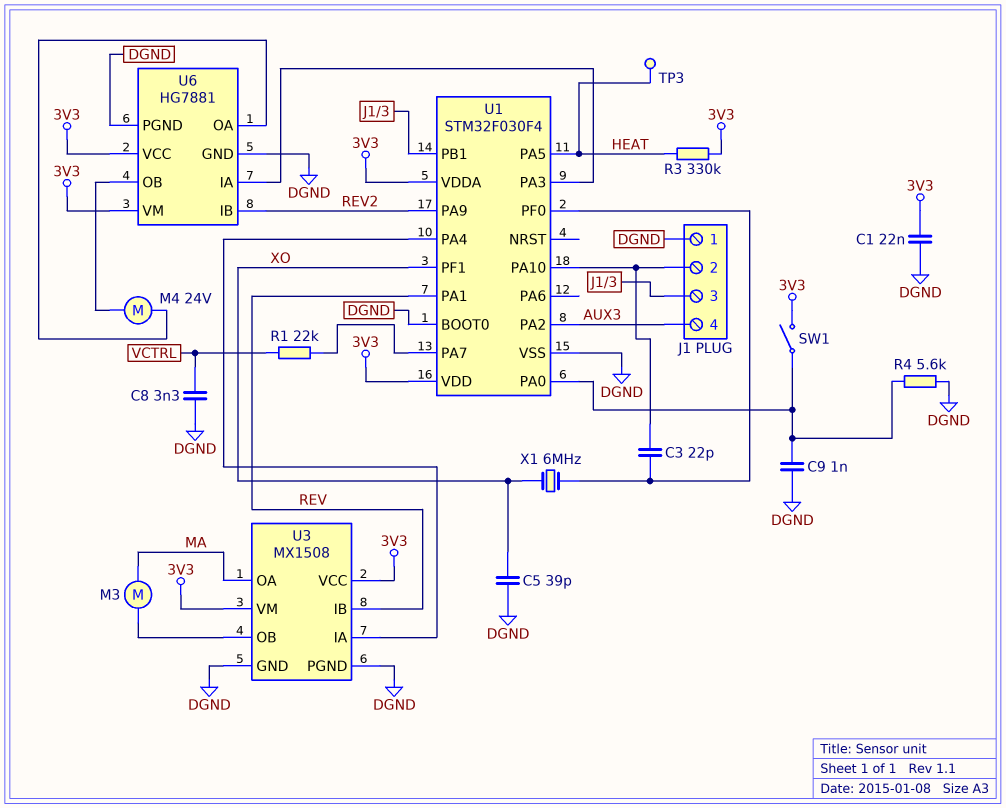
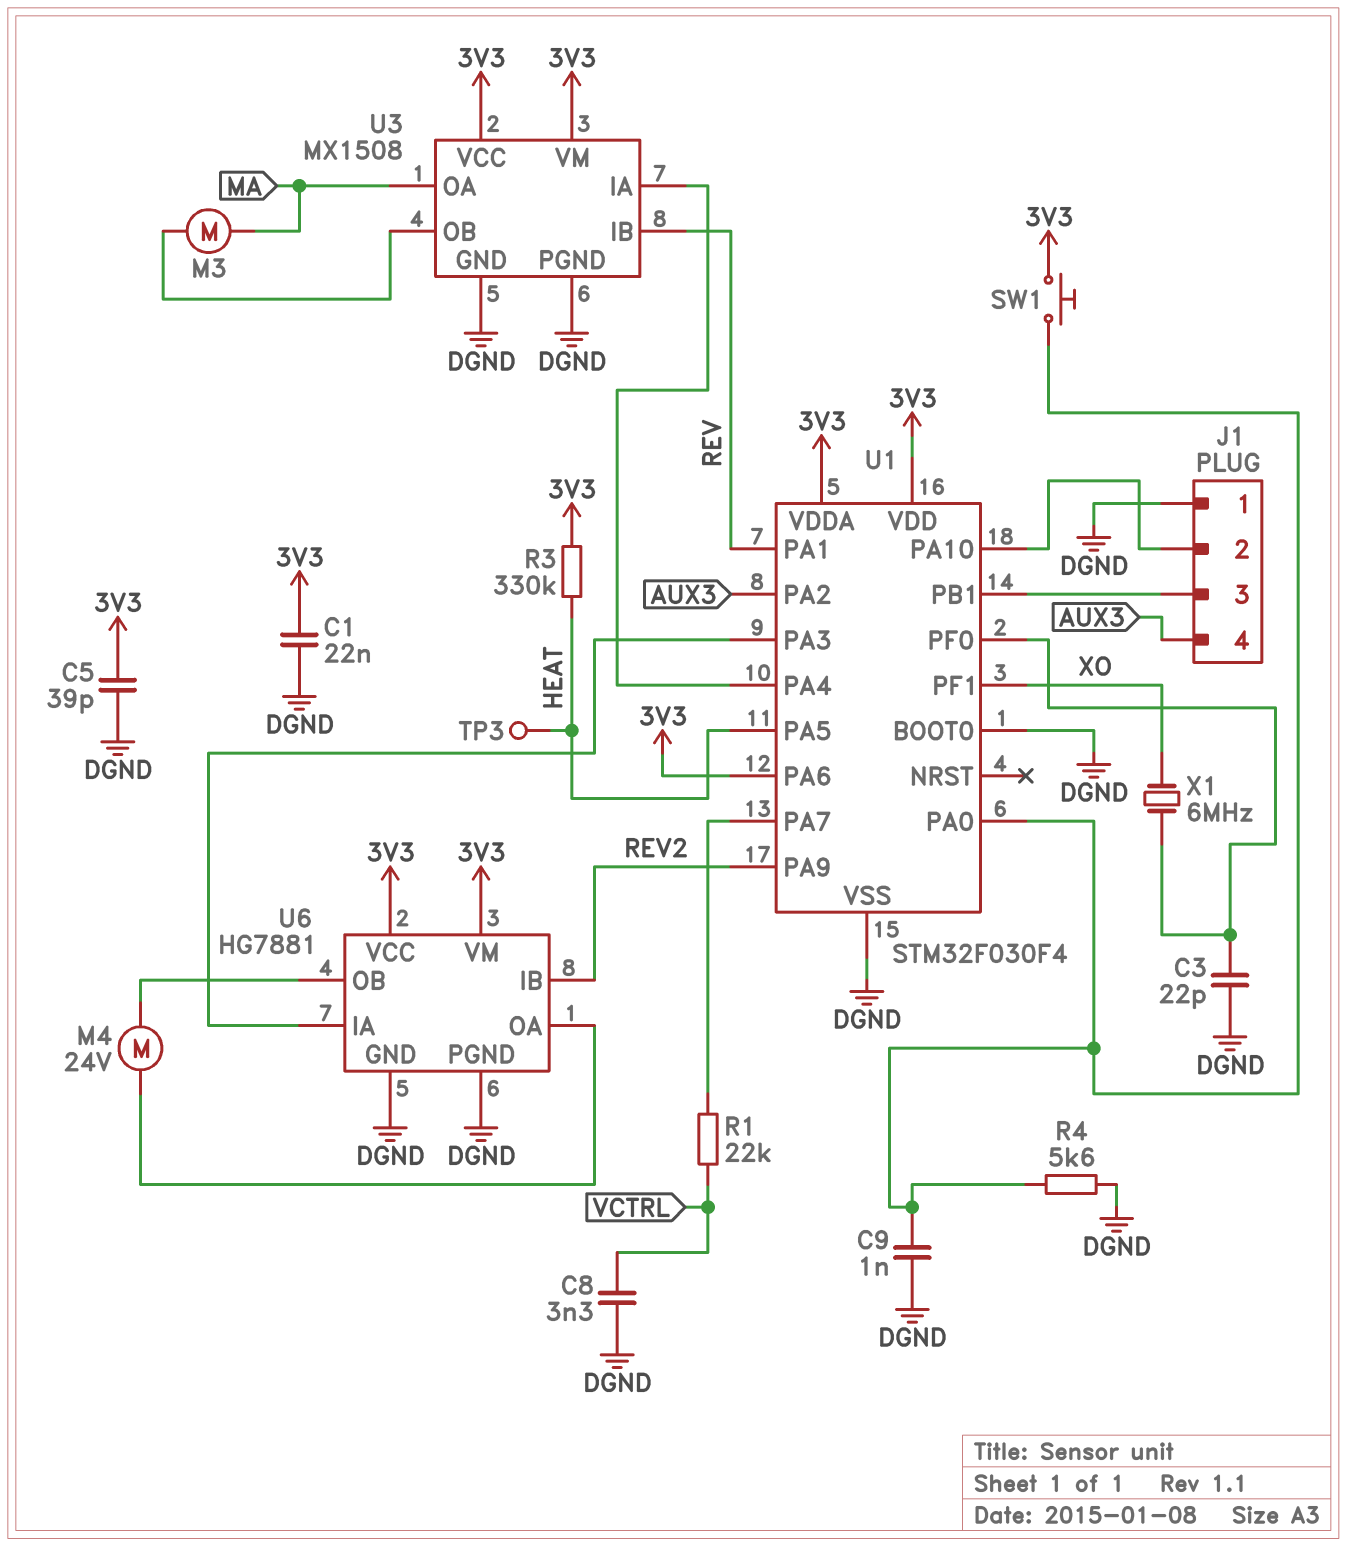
C3: 22pF (J1/2, U1/PF0) -> 22pF (DGND, U1/PF0)
C5: 39pF (DGND, XO) -> 39pF (3V3, DGND)
SW1: switch (3V3, U1/PA0) -> button (3V3, U1/PA0)
U1 pin PA6: none -> 3V3

